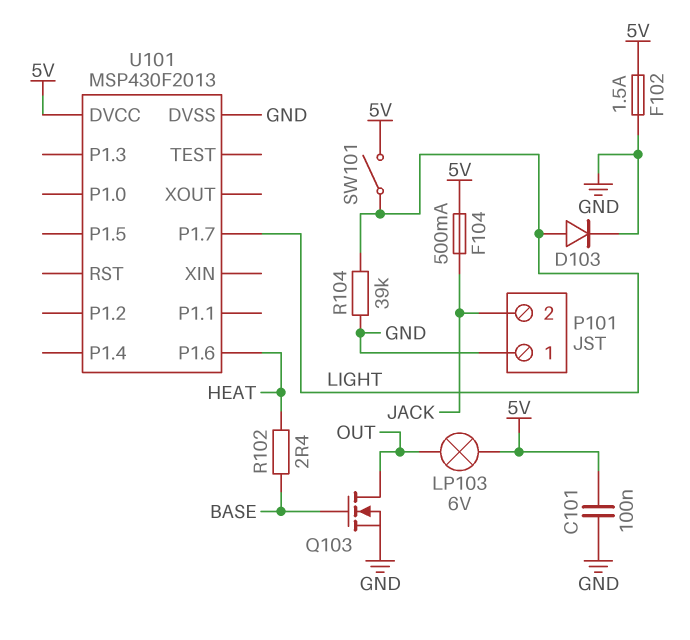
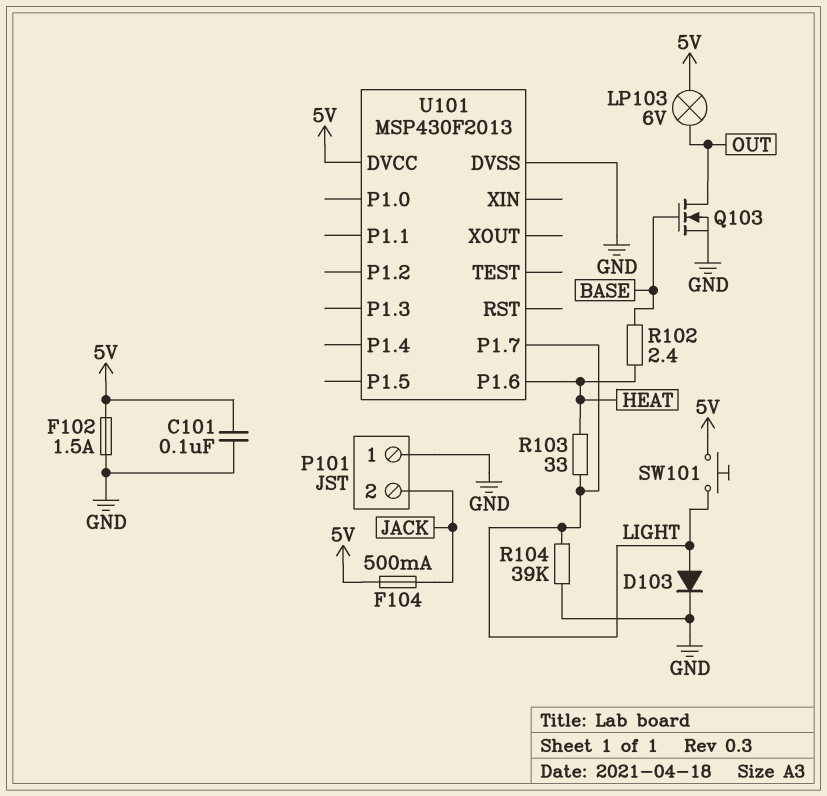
R103: none -> 33 (HEAT, LIGHT)
SW101: switch (5V, LIGHT) -> button (5V, LIGHT)

